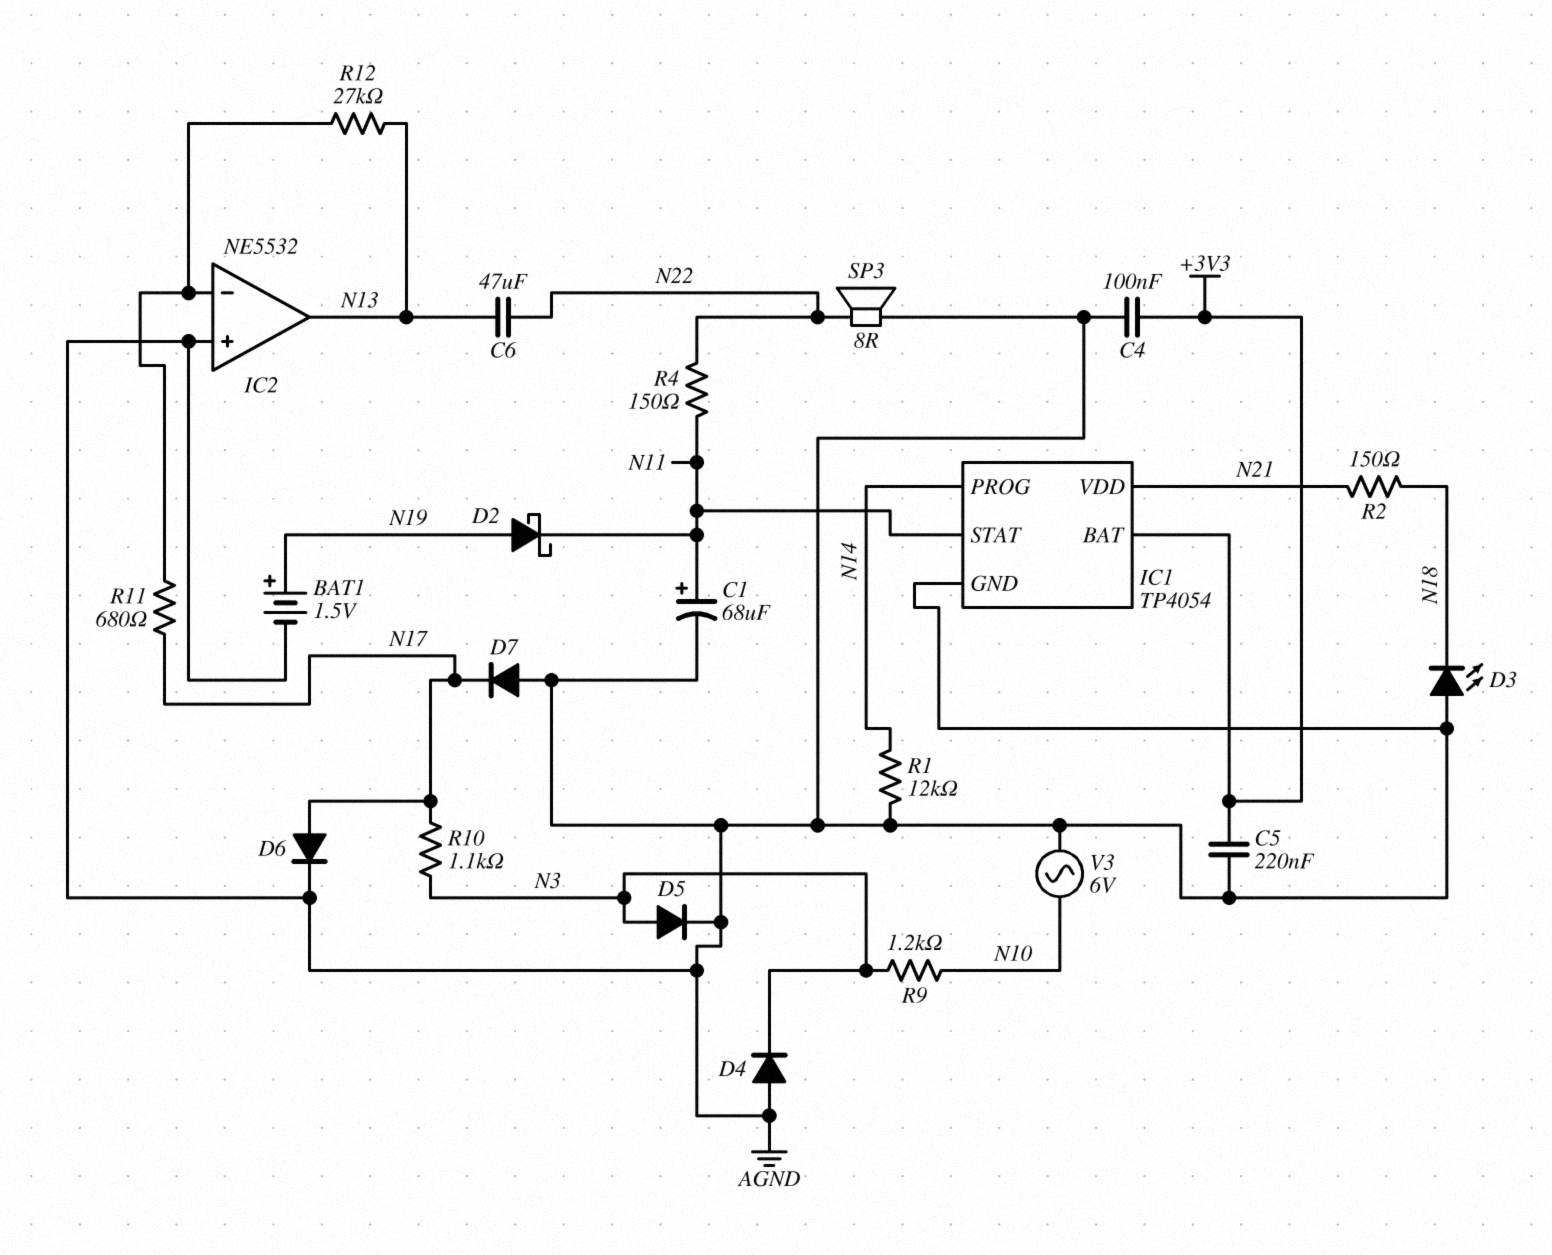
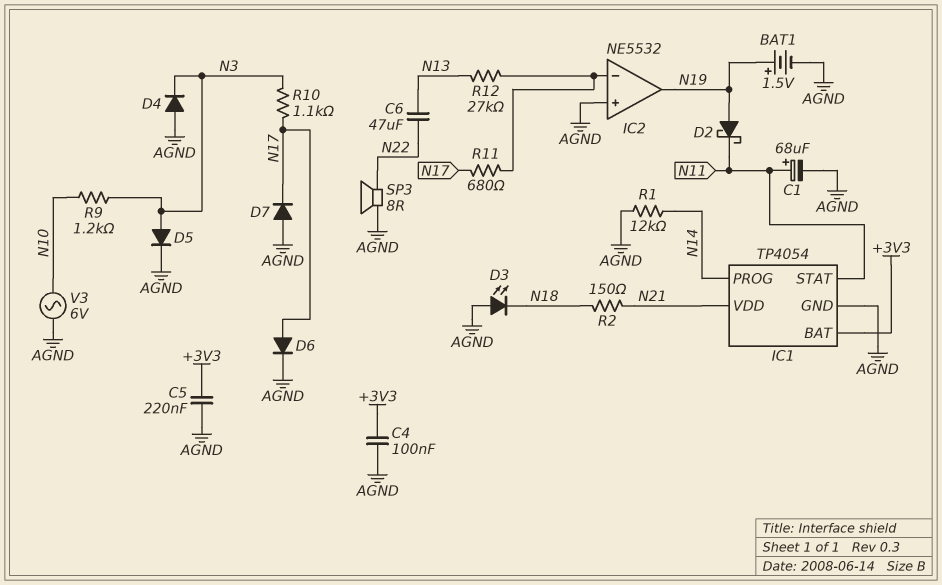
IC2 pin out: N13 -> N19
R4: 150 (N11, N22) -> none

